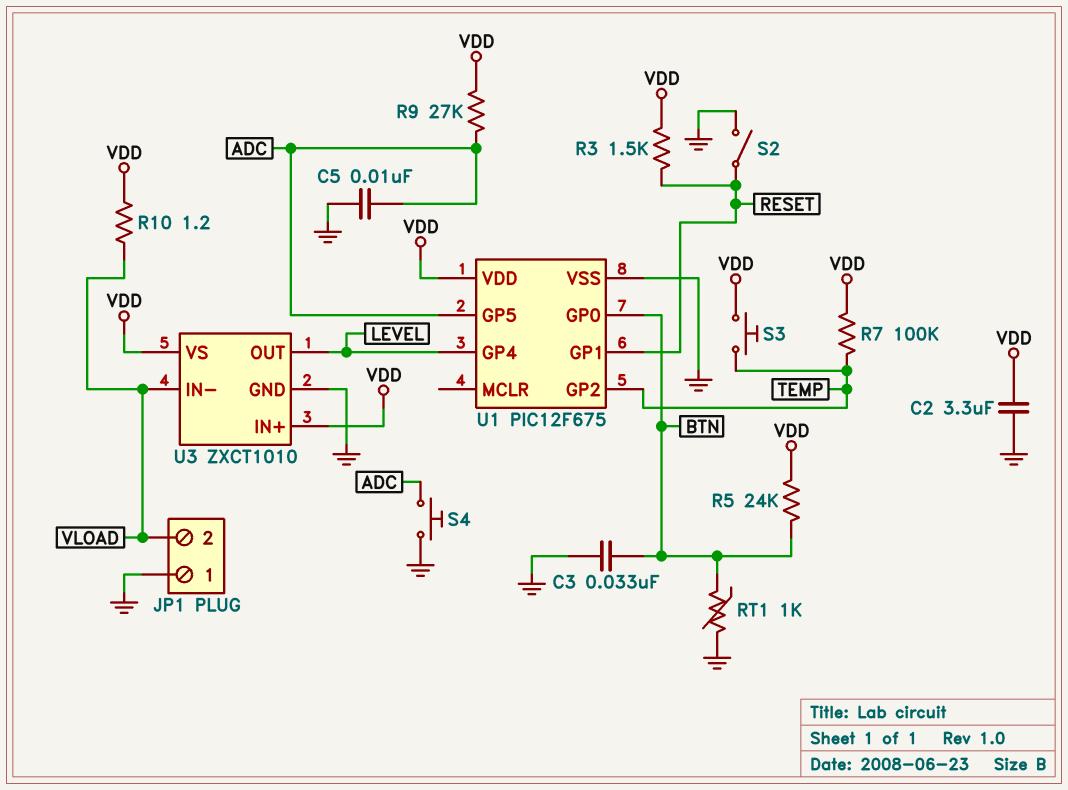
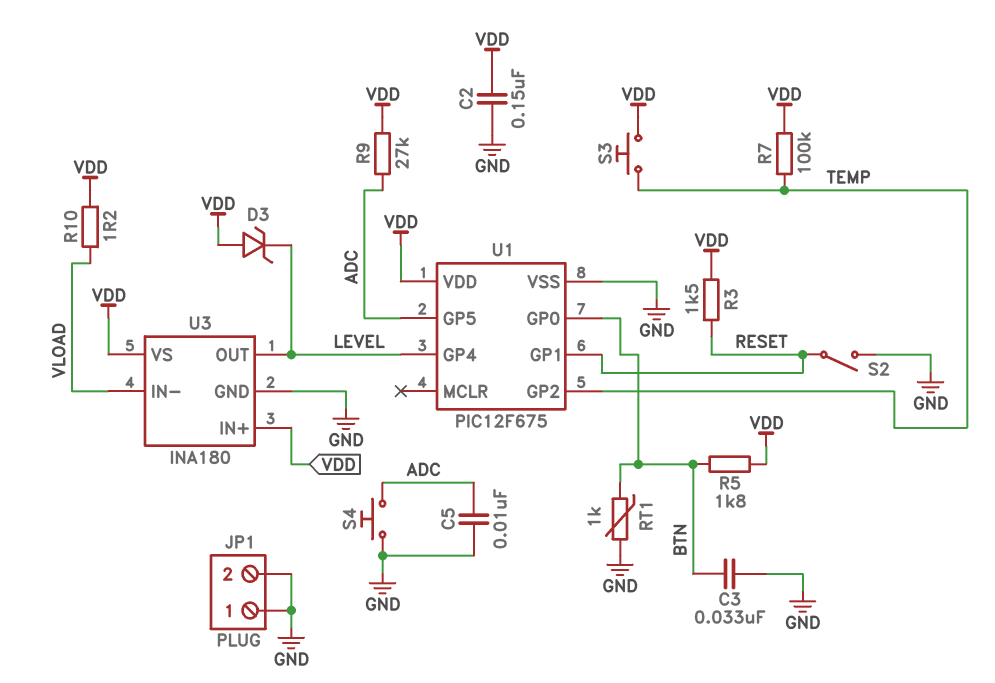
C2: 3.3uF (GND, VDD) -> 150nF (GND, VDD)
D3: none -> zener (A VDD, K LEVEL)
JP1 pin 2: VLOAD -> GND
R5: 24k (BTN, VDD) -> 1.8k (BTN, VDD)
U3: ZXCT1010 -> INA180

